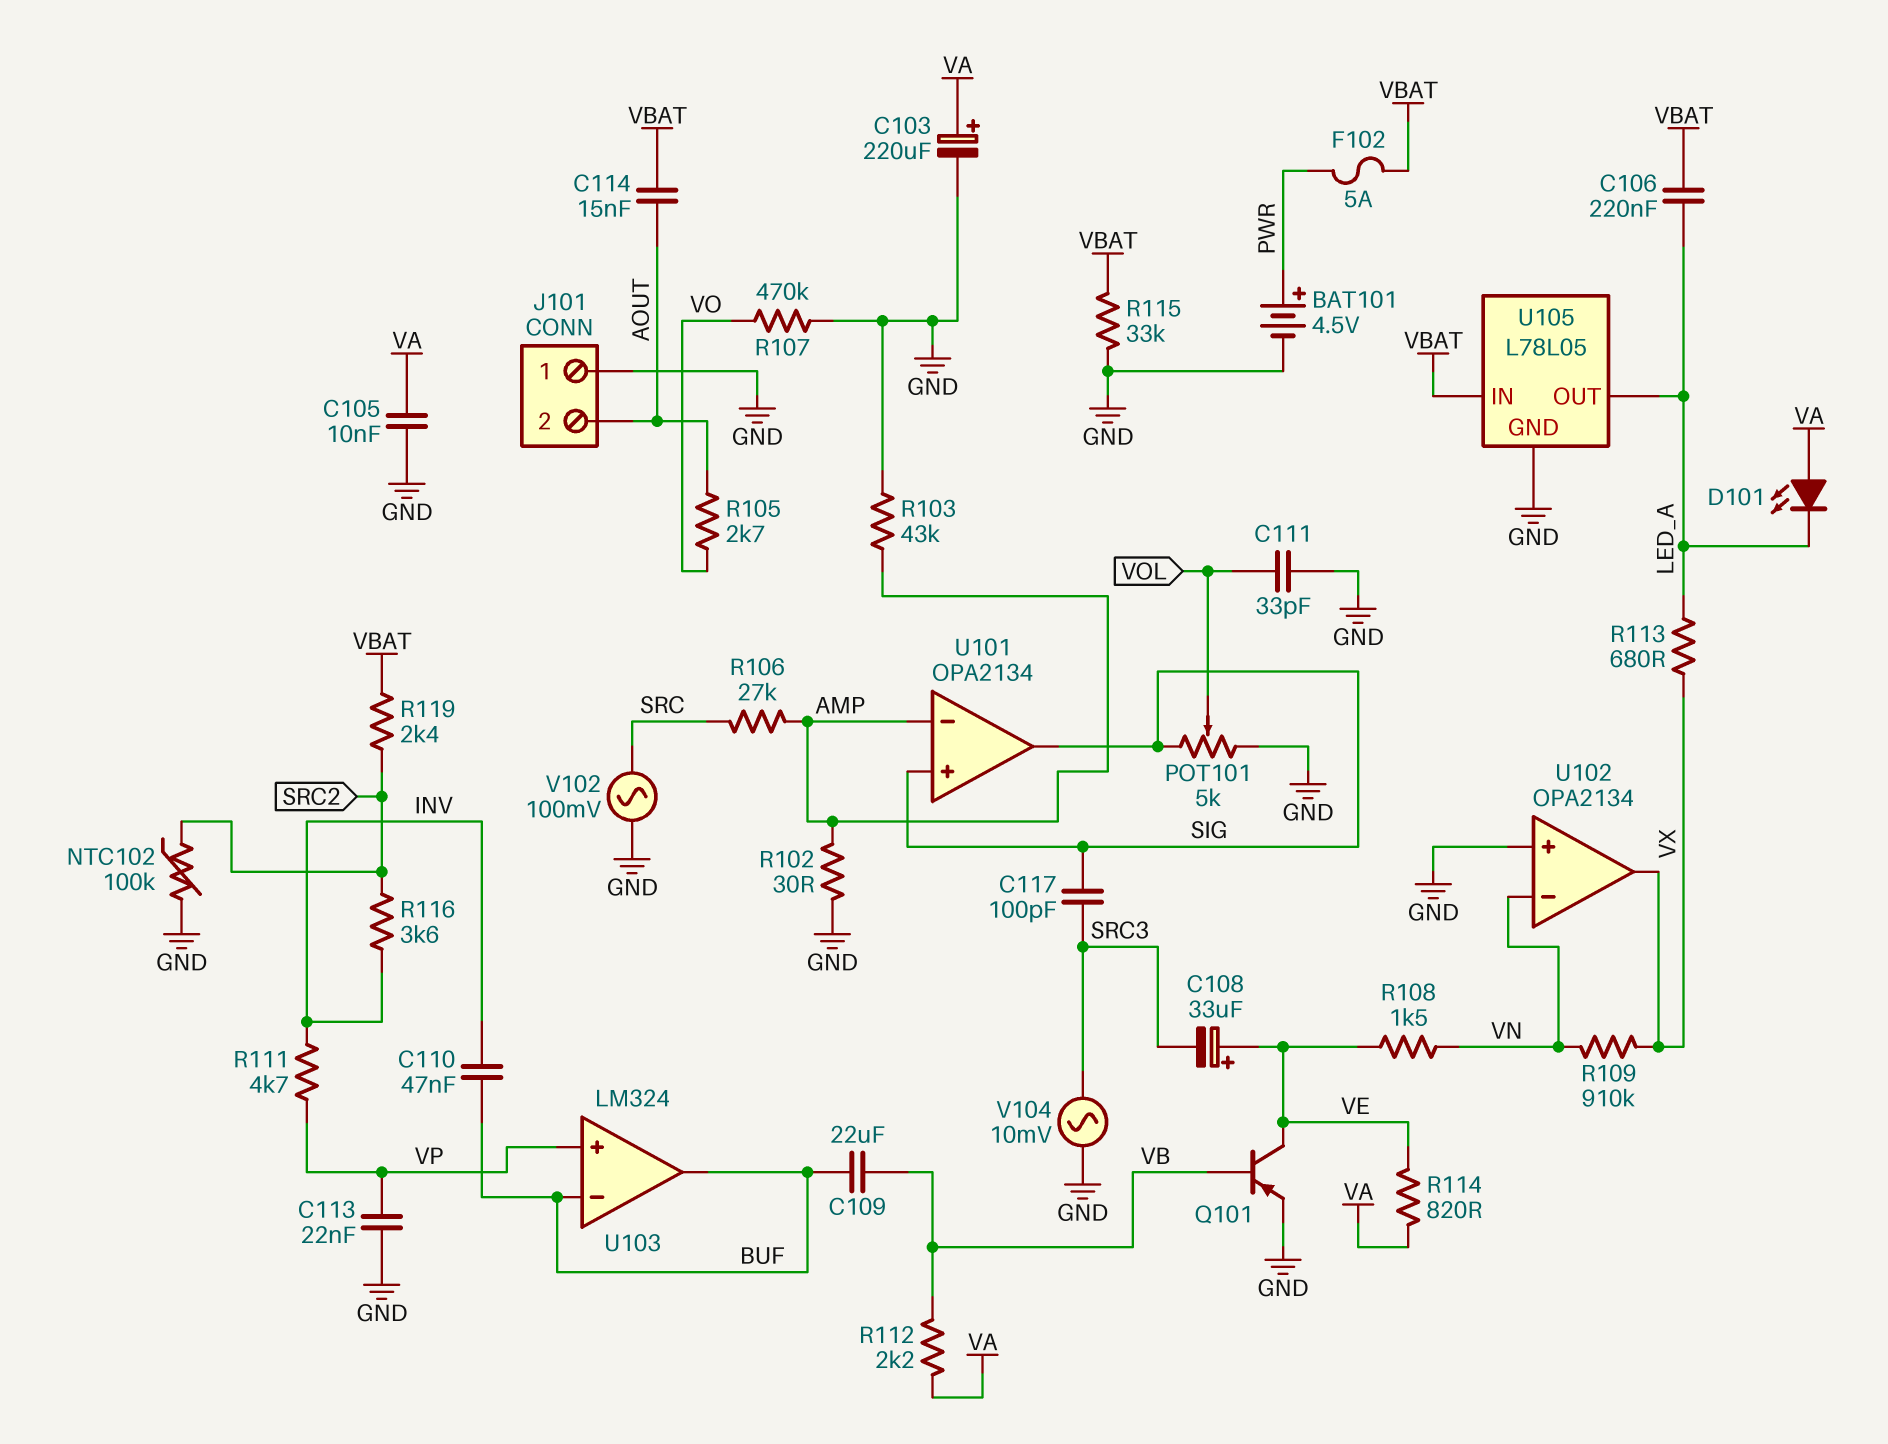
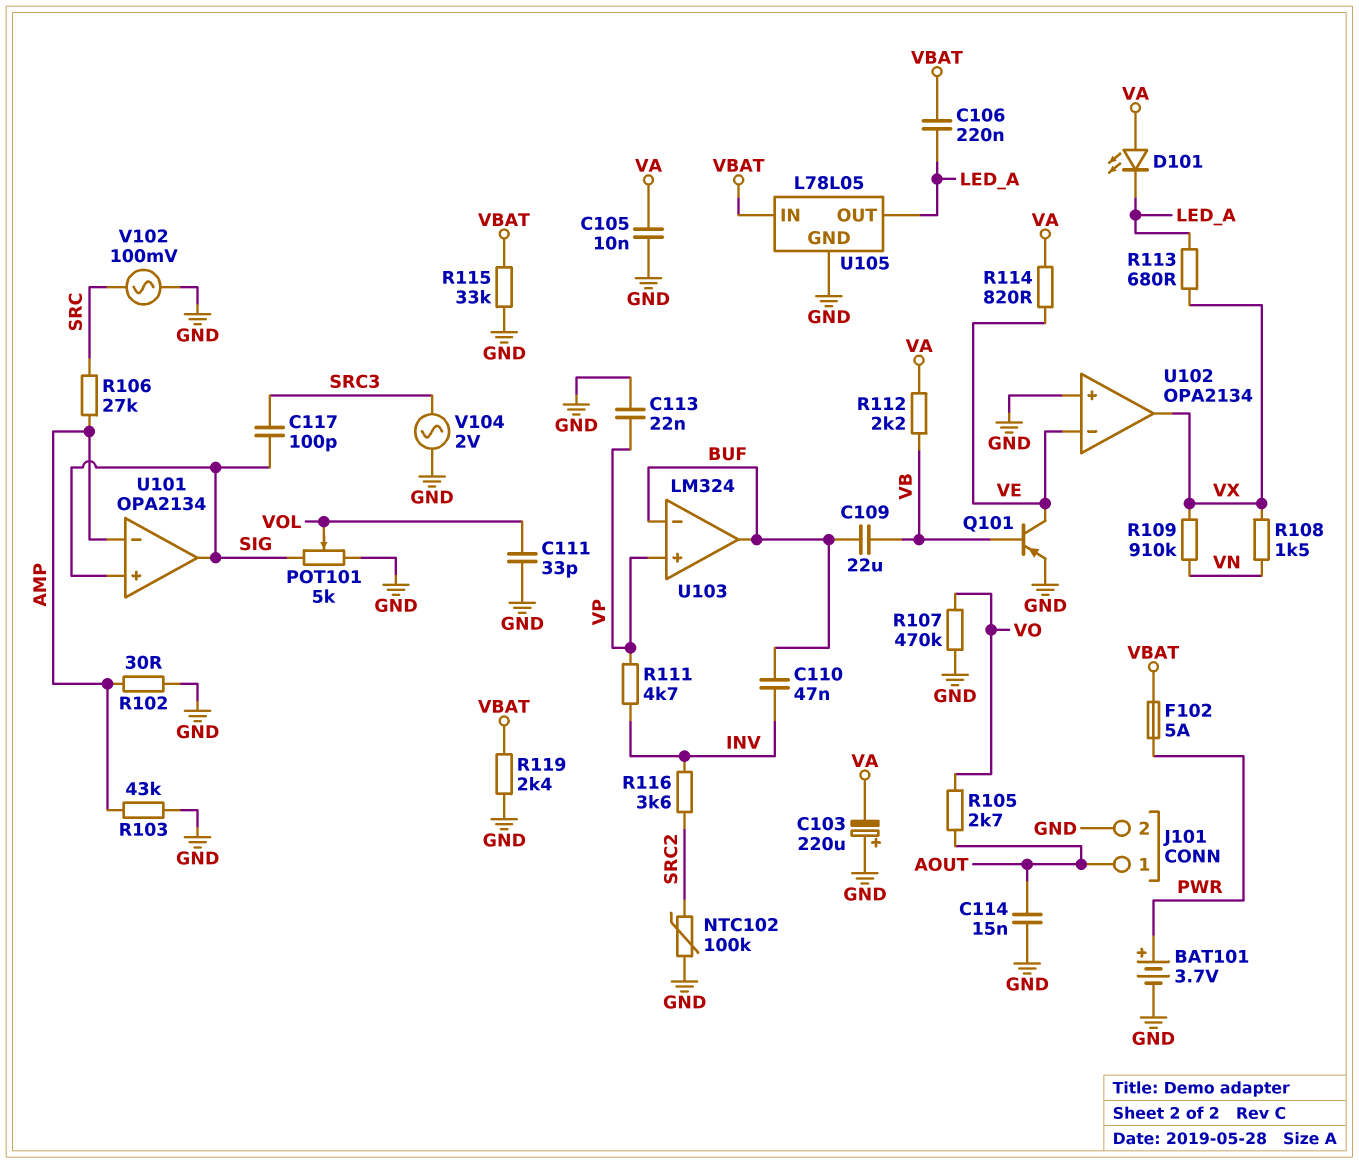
BAT101: 4.5V (plus PWR, minus GND) -> 3.7V (plus PWR, minus GND)
C103: 220uF (plus VA, minus GND) -> 220uF (plus GND, minus VA)
C108: 33uF (plus VE, minus SRC3) -> none
C114: 15nF (AOUT, VBAT) -> 15nF (AOUT, GND)
J101 pin 1: GND -> AOUT
J101 pin 2: AOUT -> GND
R108: 1.5k (VE, VN) -> 1.5k (VN, VX)
R119: 2.4k (SRC2, VBAT) -> 2.4k (GND, VBAT)
U102 pin in-: VN -> VE
V104: AC 10mV (GND, SRC3) -> AC 2V (GND, SRC3)

